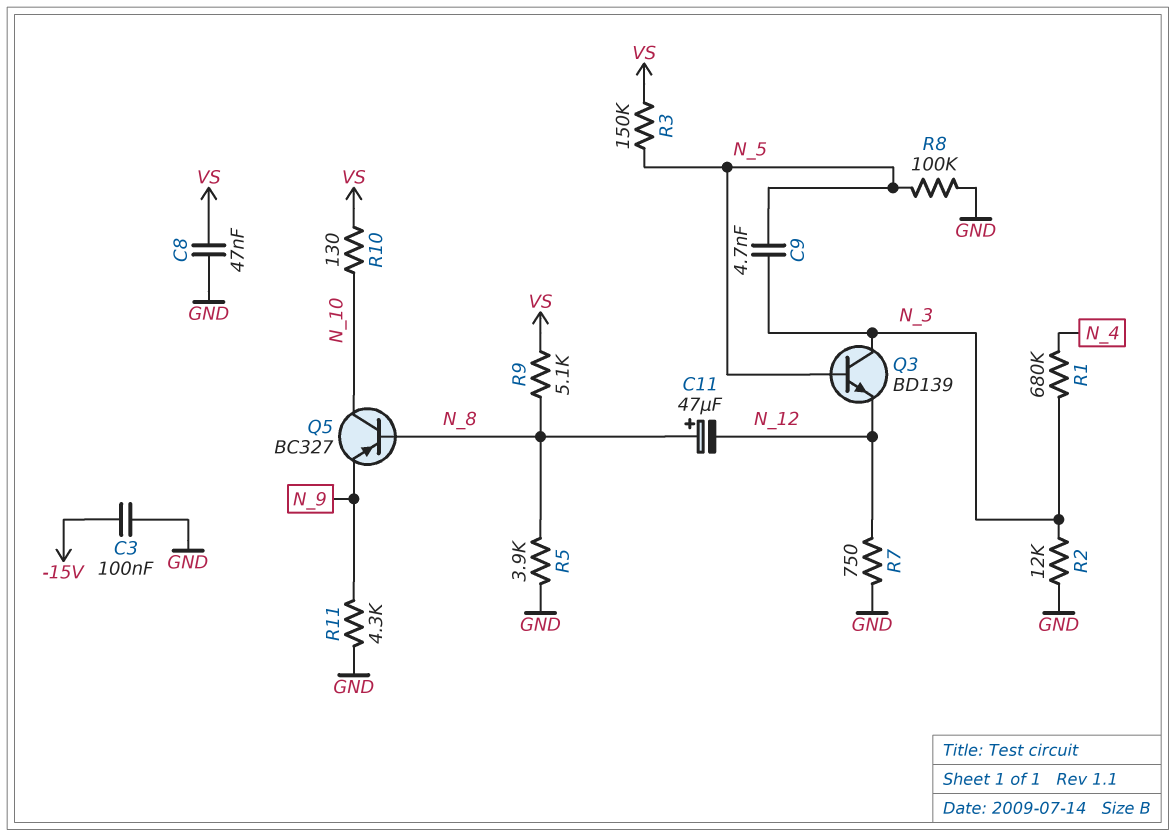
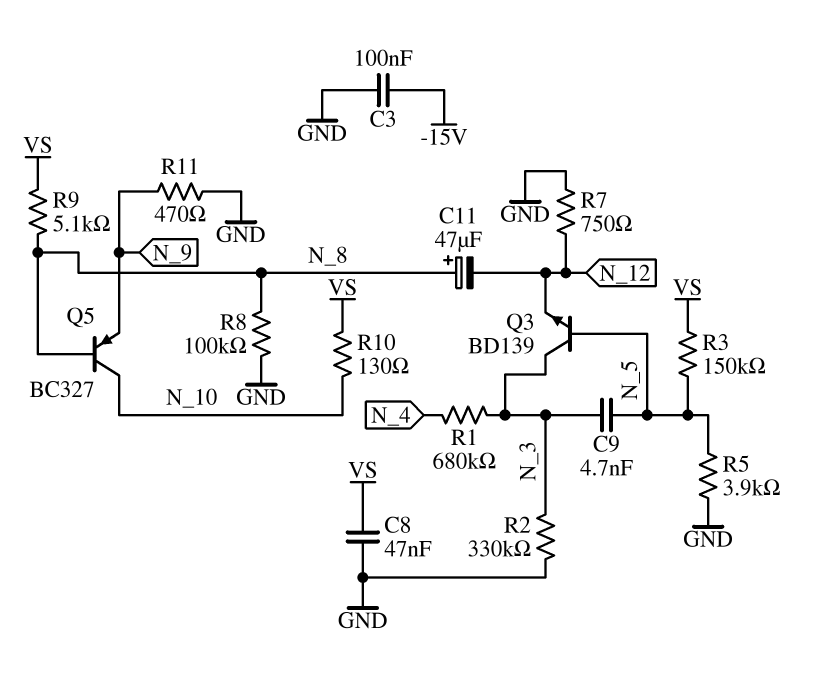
R2: 12k (GND, N_3) -> 330k (GND, N_3)
R5: 3.9k (GND, N_8) -> 3.9k (GND, N_5)
R8: 100k (GND, N_5) -> 100k (GND, N_8)
R11: 4.3k (GND, N_9) -> 470 (GND, N_9)

